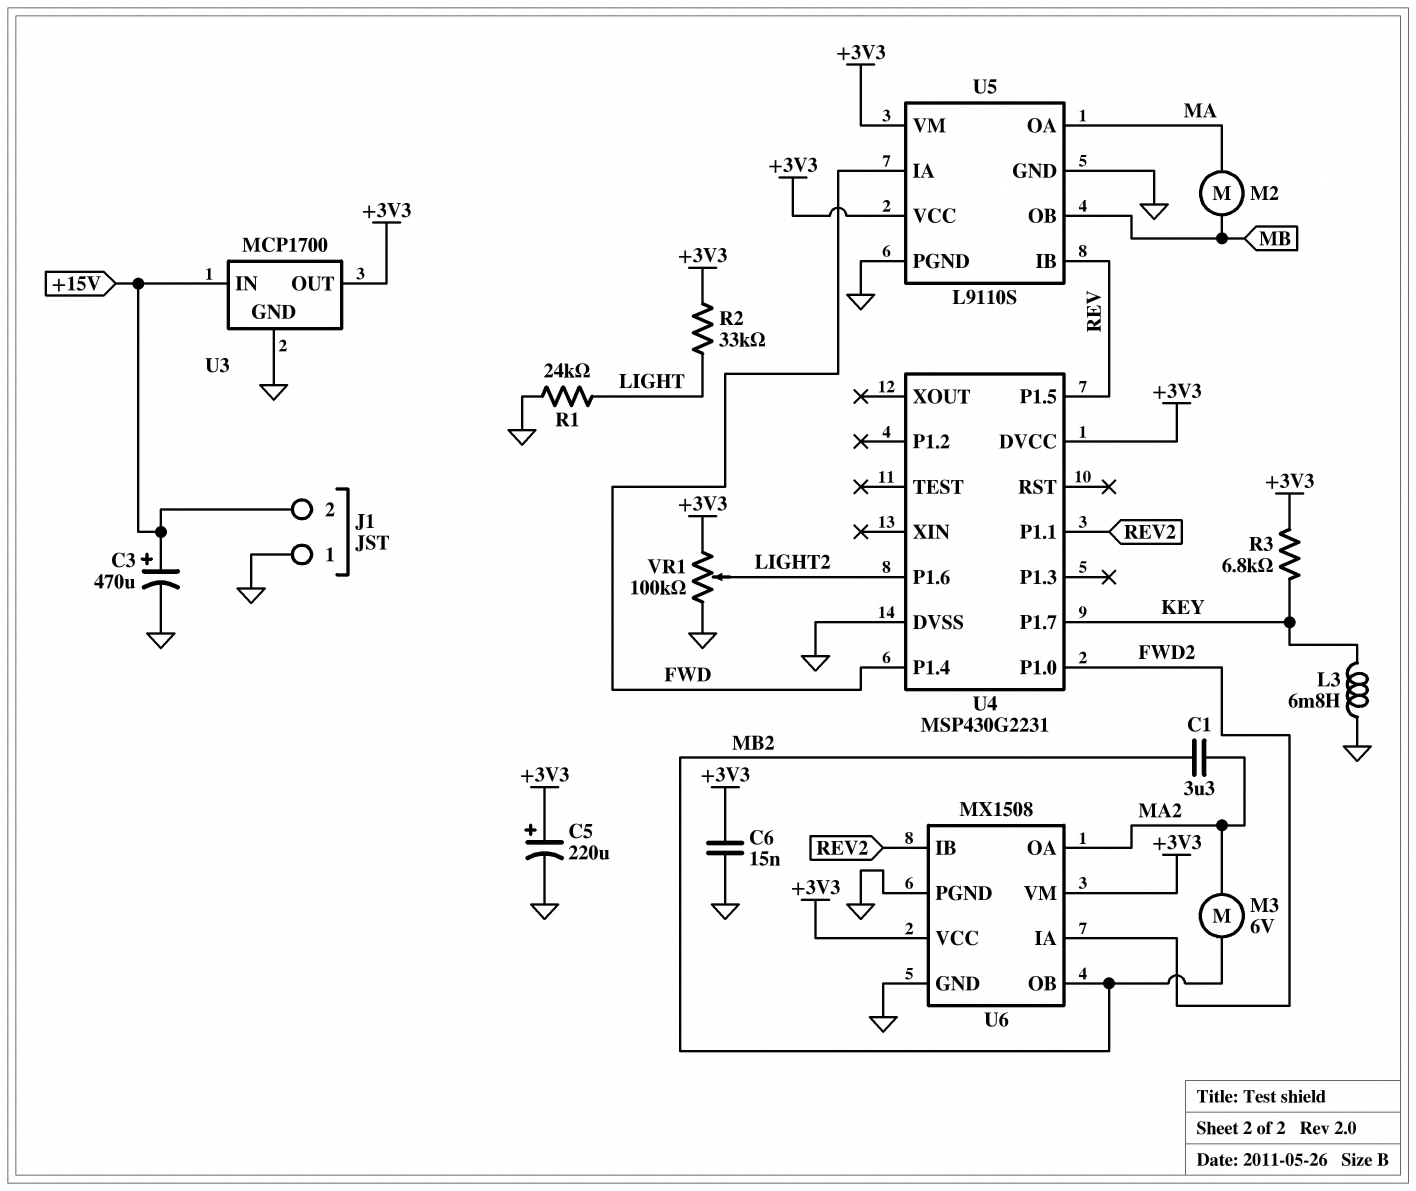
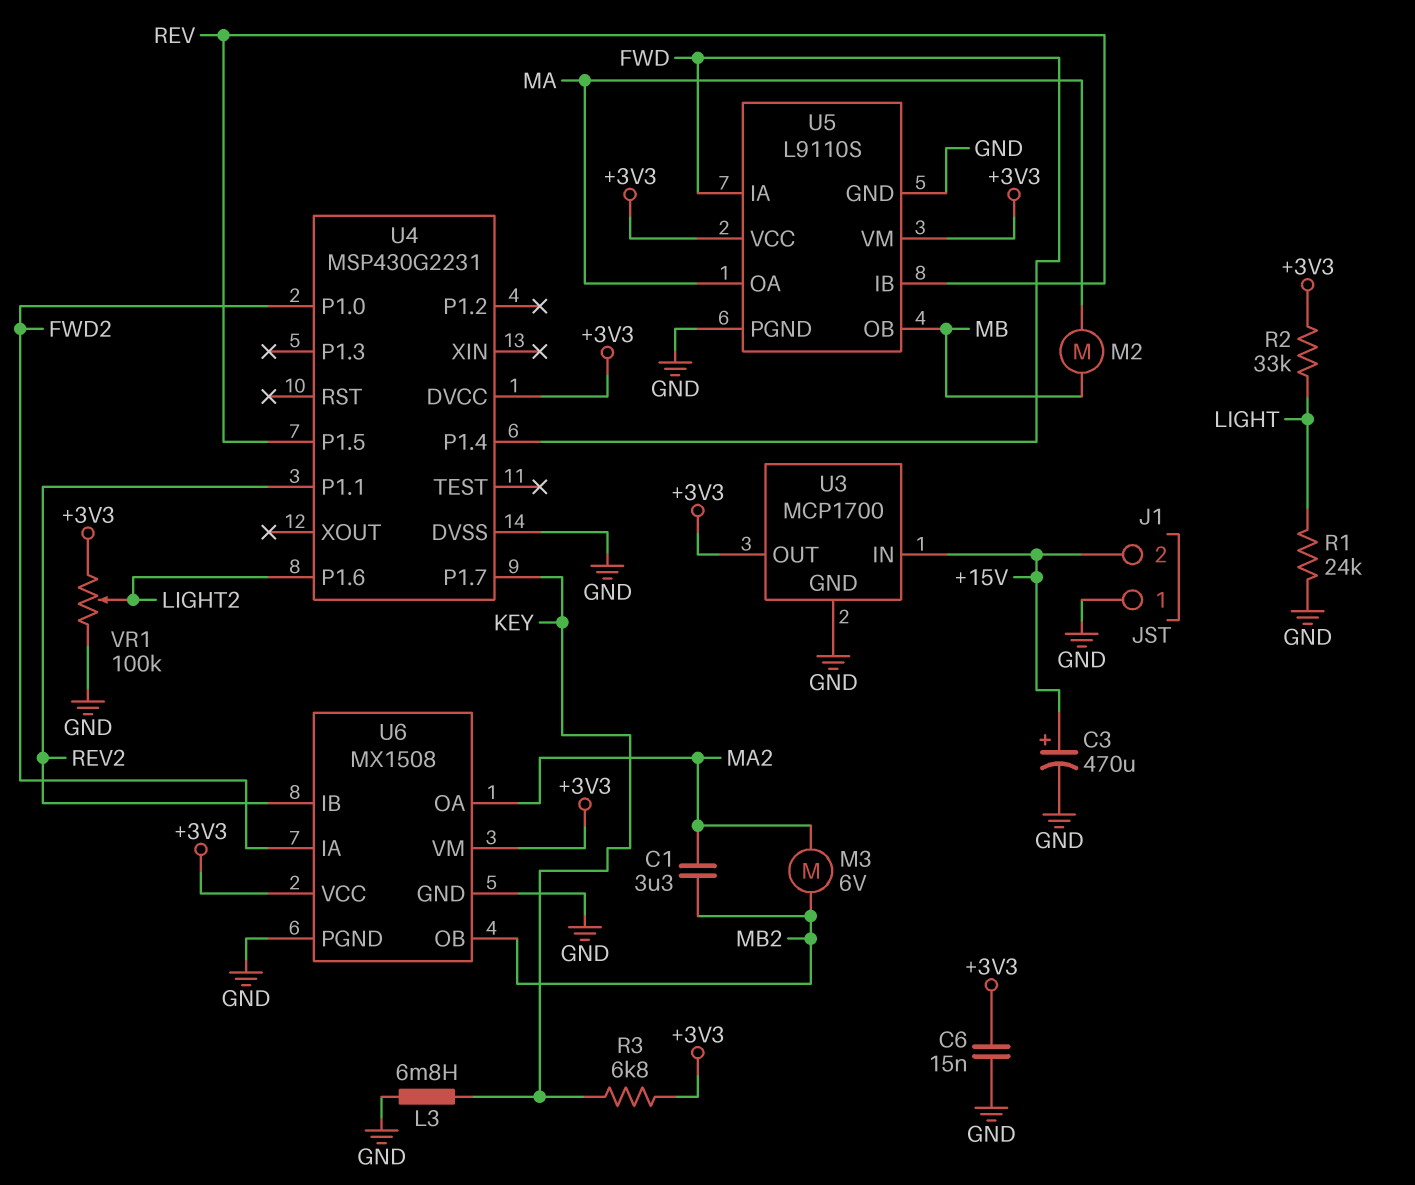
C5: 220uF (plus +3V3, minus GND) -> none

